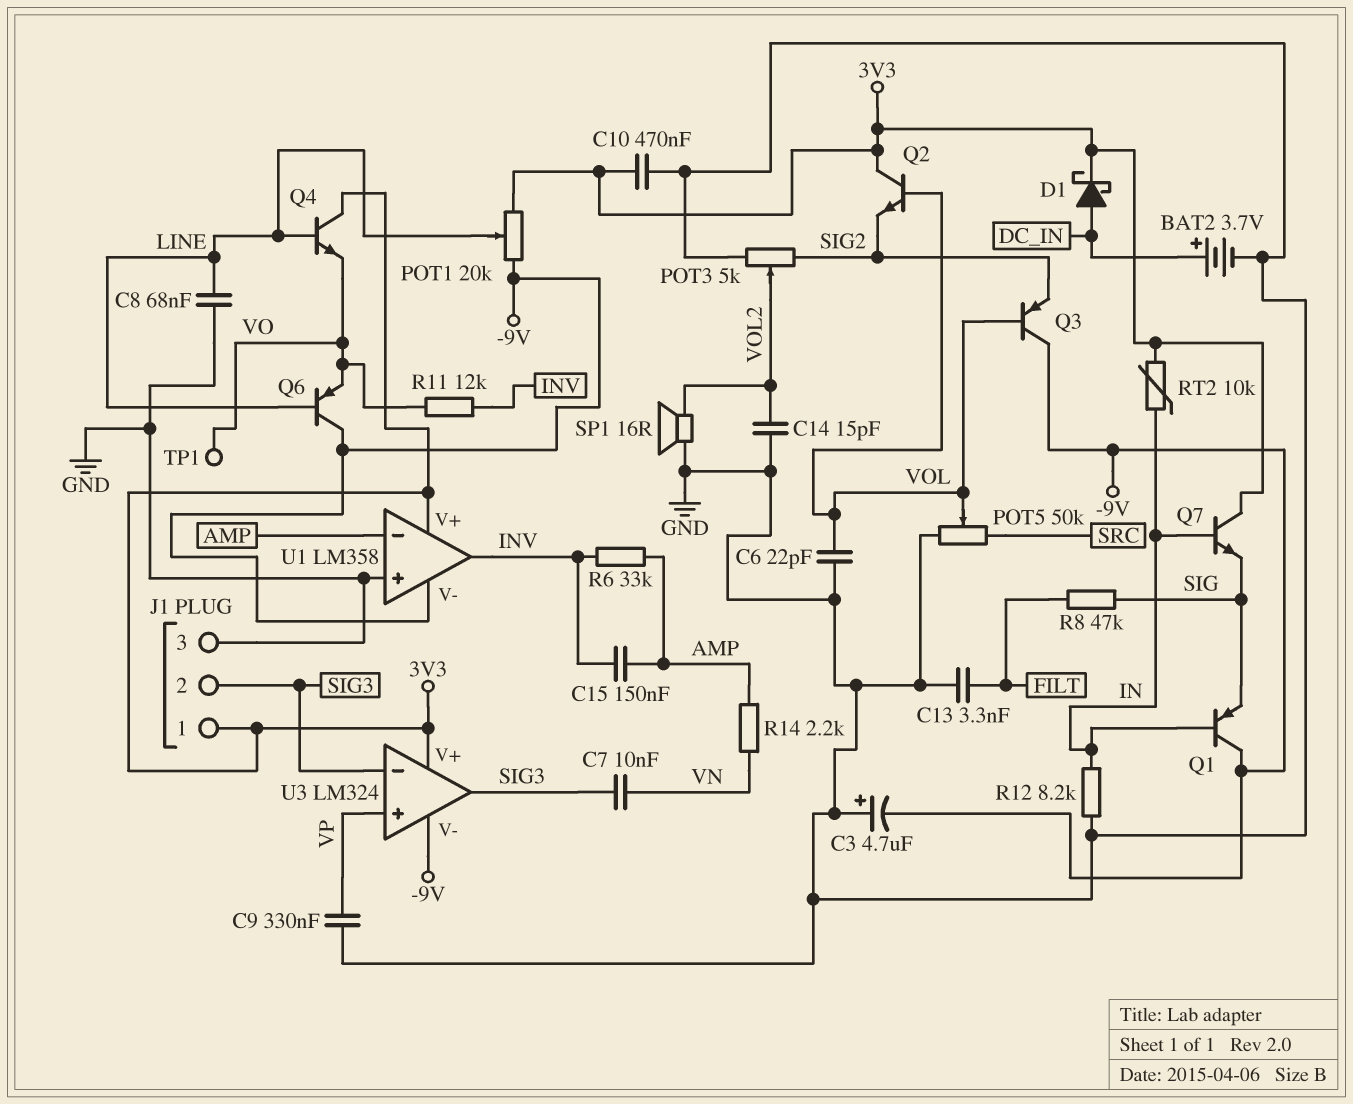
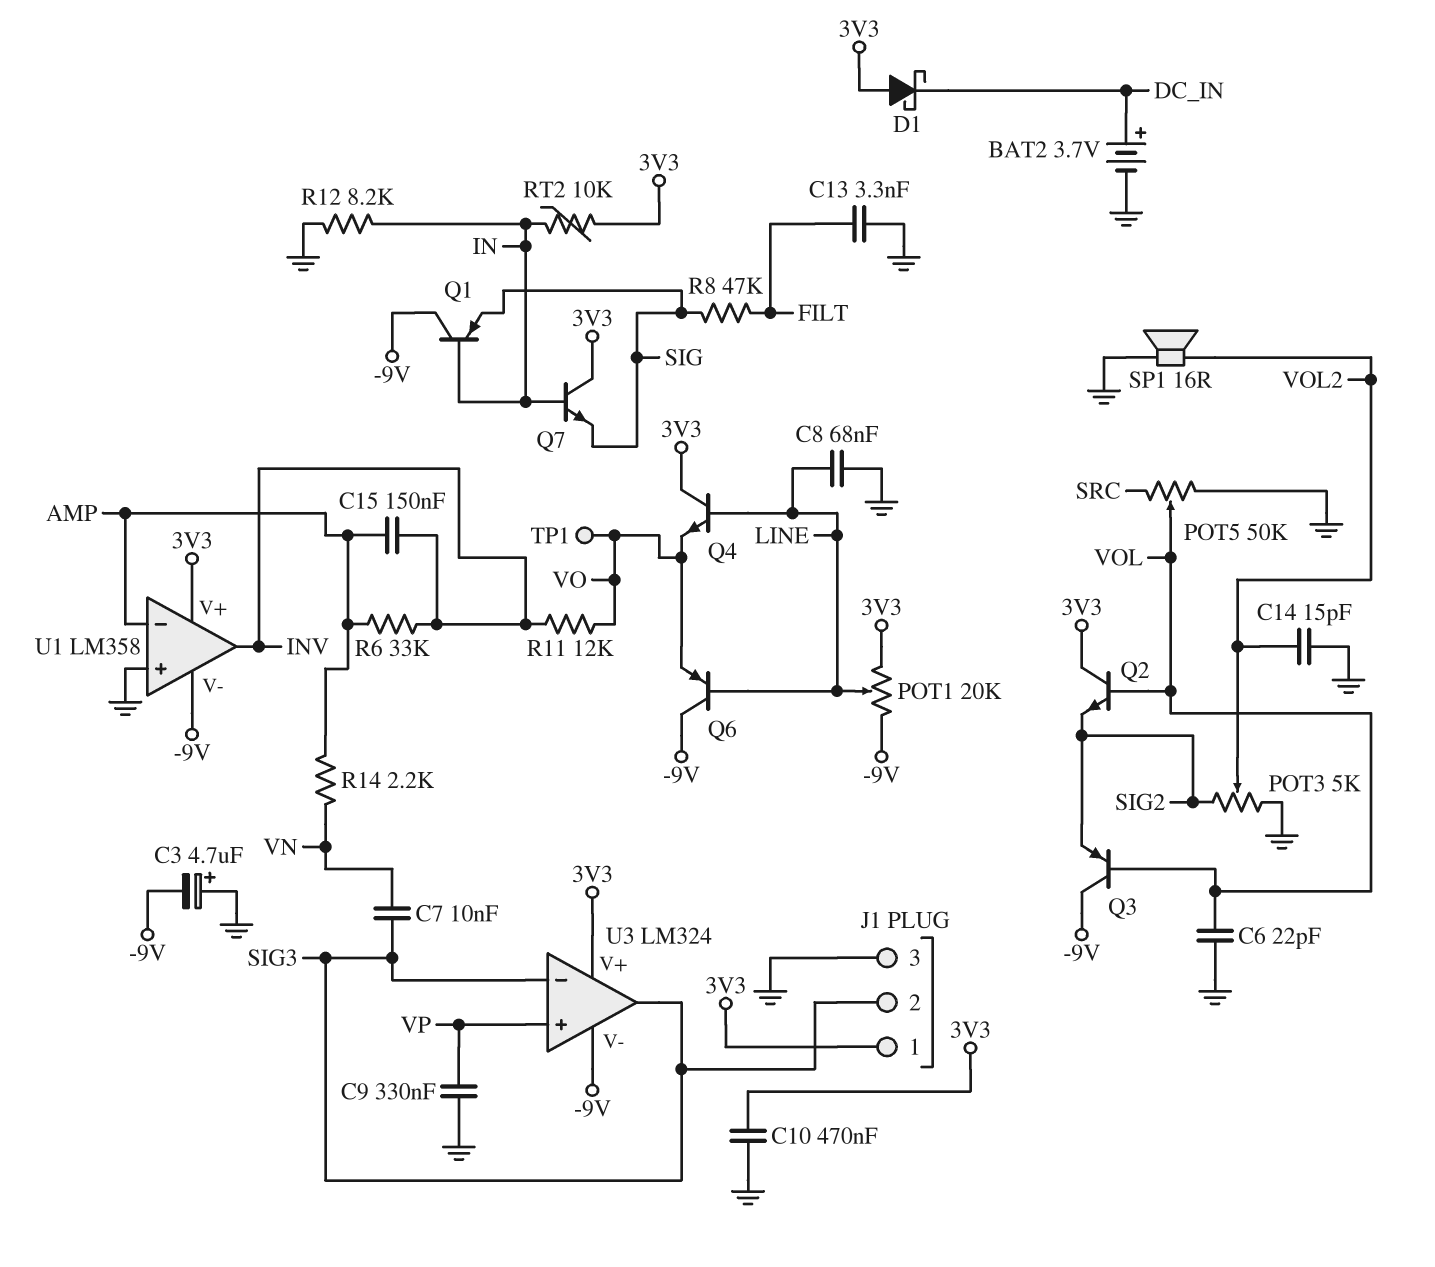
D1: schottky (A DC_IN, K 3V3) -> schottky (A 3V3, K DC_IN)

